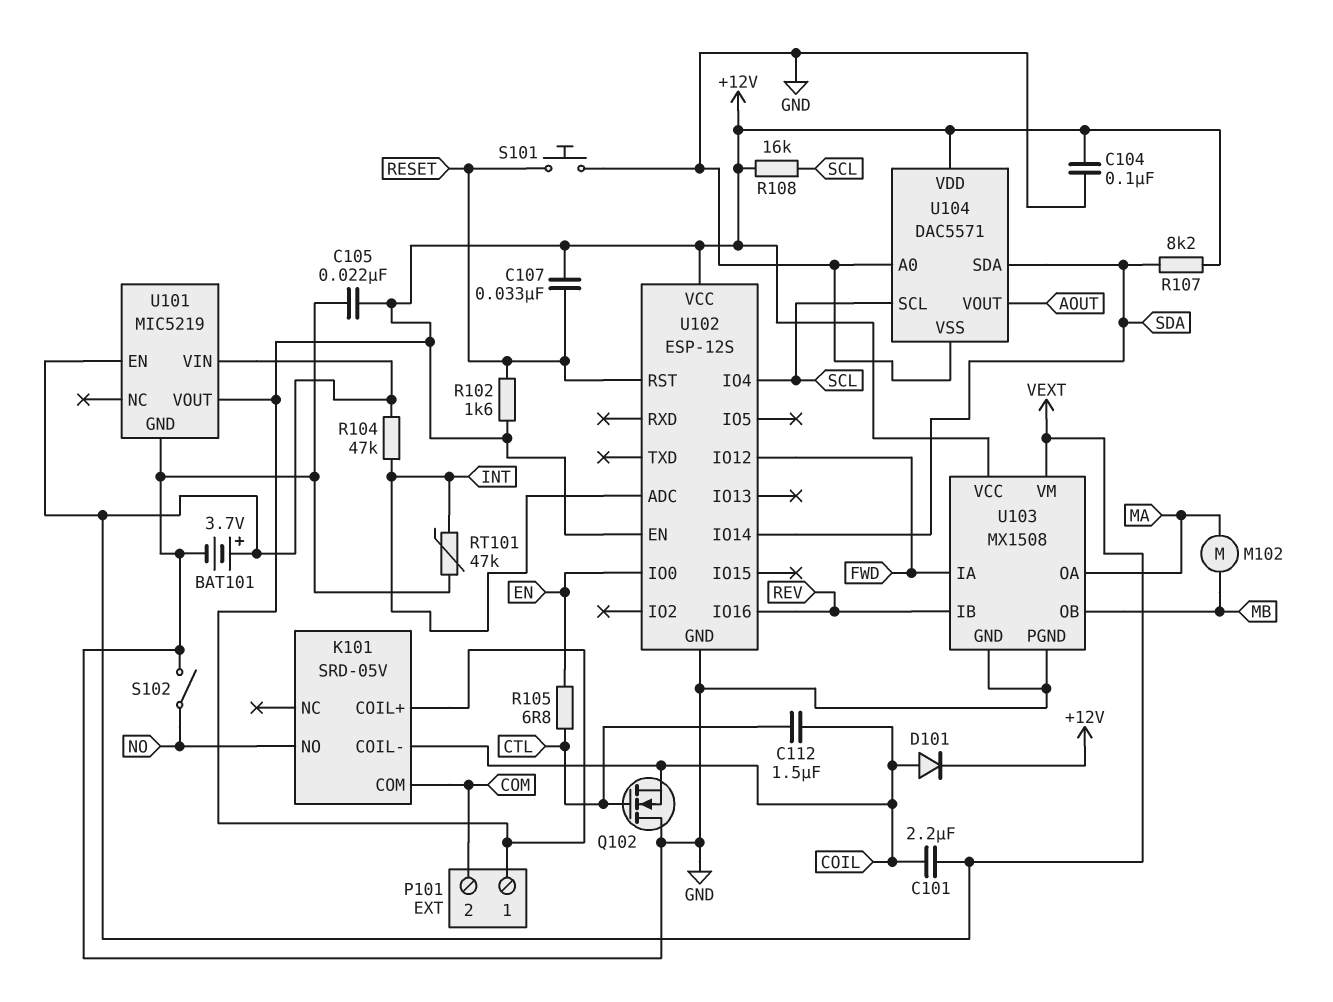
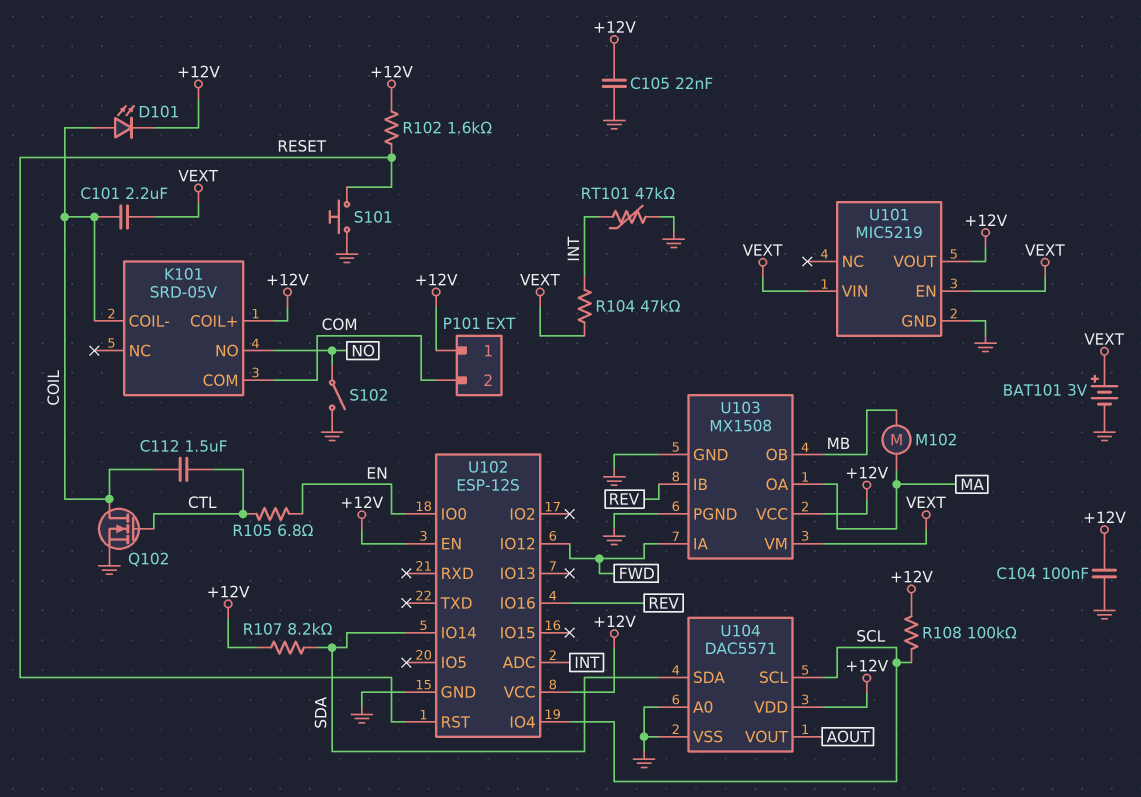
BAT101: 3.7V (plus VEXT, minus GND) -> 3V (plus VEXT, minus GND)
C107: 33nF (+12V, RESET) -> none
D101: diode (A COIL, K +12V) -> LED (A COIL, K +12V)
Q102: NMOS (G CTL, D GND, S COIL) -> NMOS (G CTL, D COIL, S GND)
R108: 16k (+12V, SCL) -> 100k (+12V, SCL)

